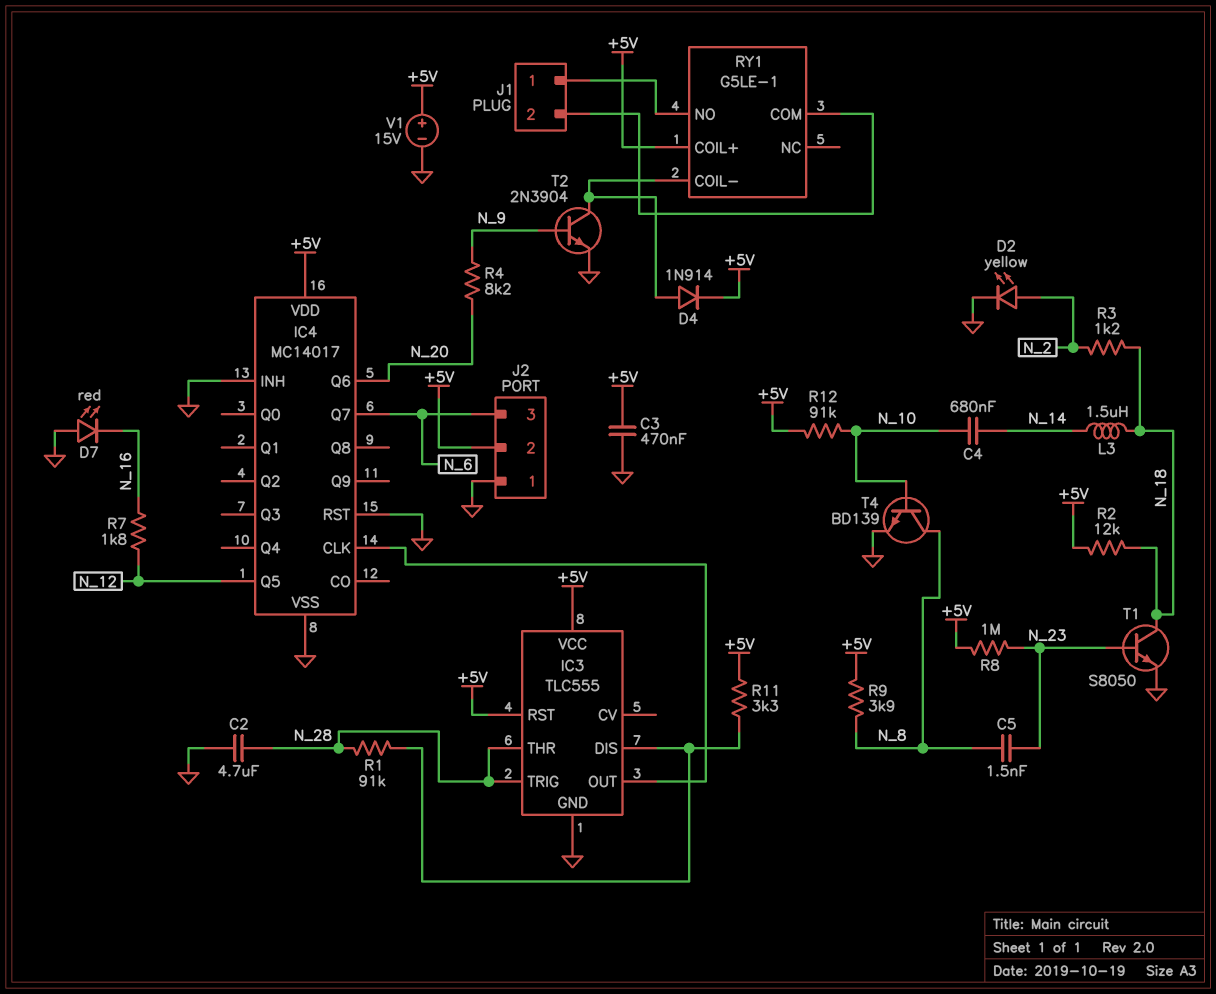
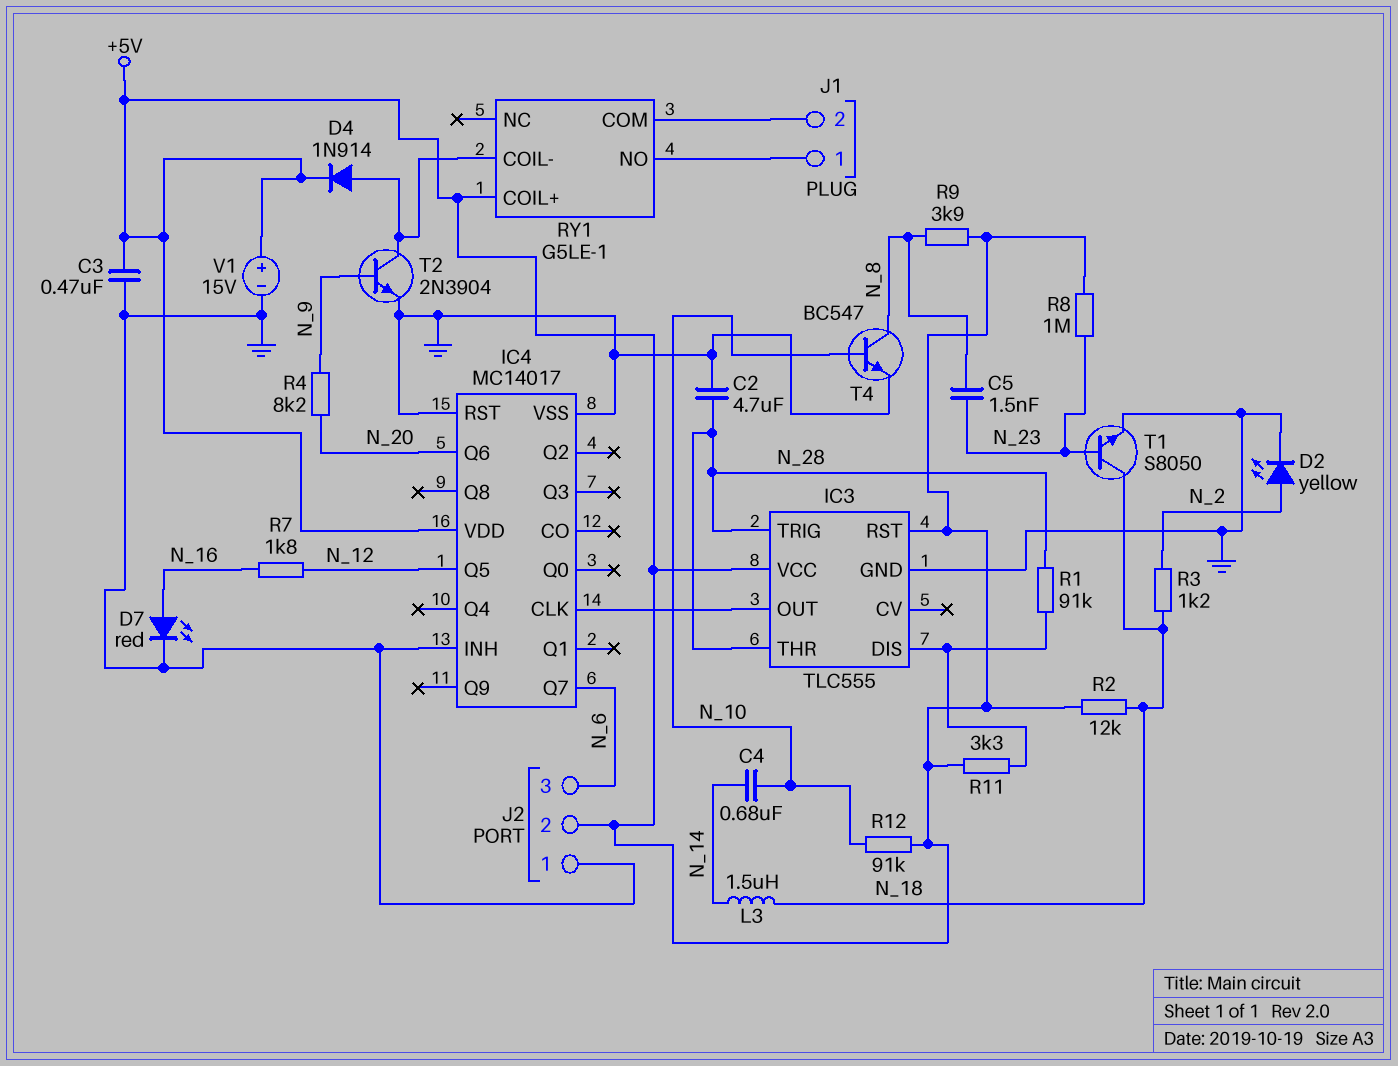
D7: LED red (A GND, K N_16) -> LED red (A N_16, K GND)
T4: NPN BD139 (B N_10, C N_8, E GND) -> NPN BC547 (B N_10, C N_8, E GND)

